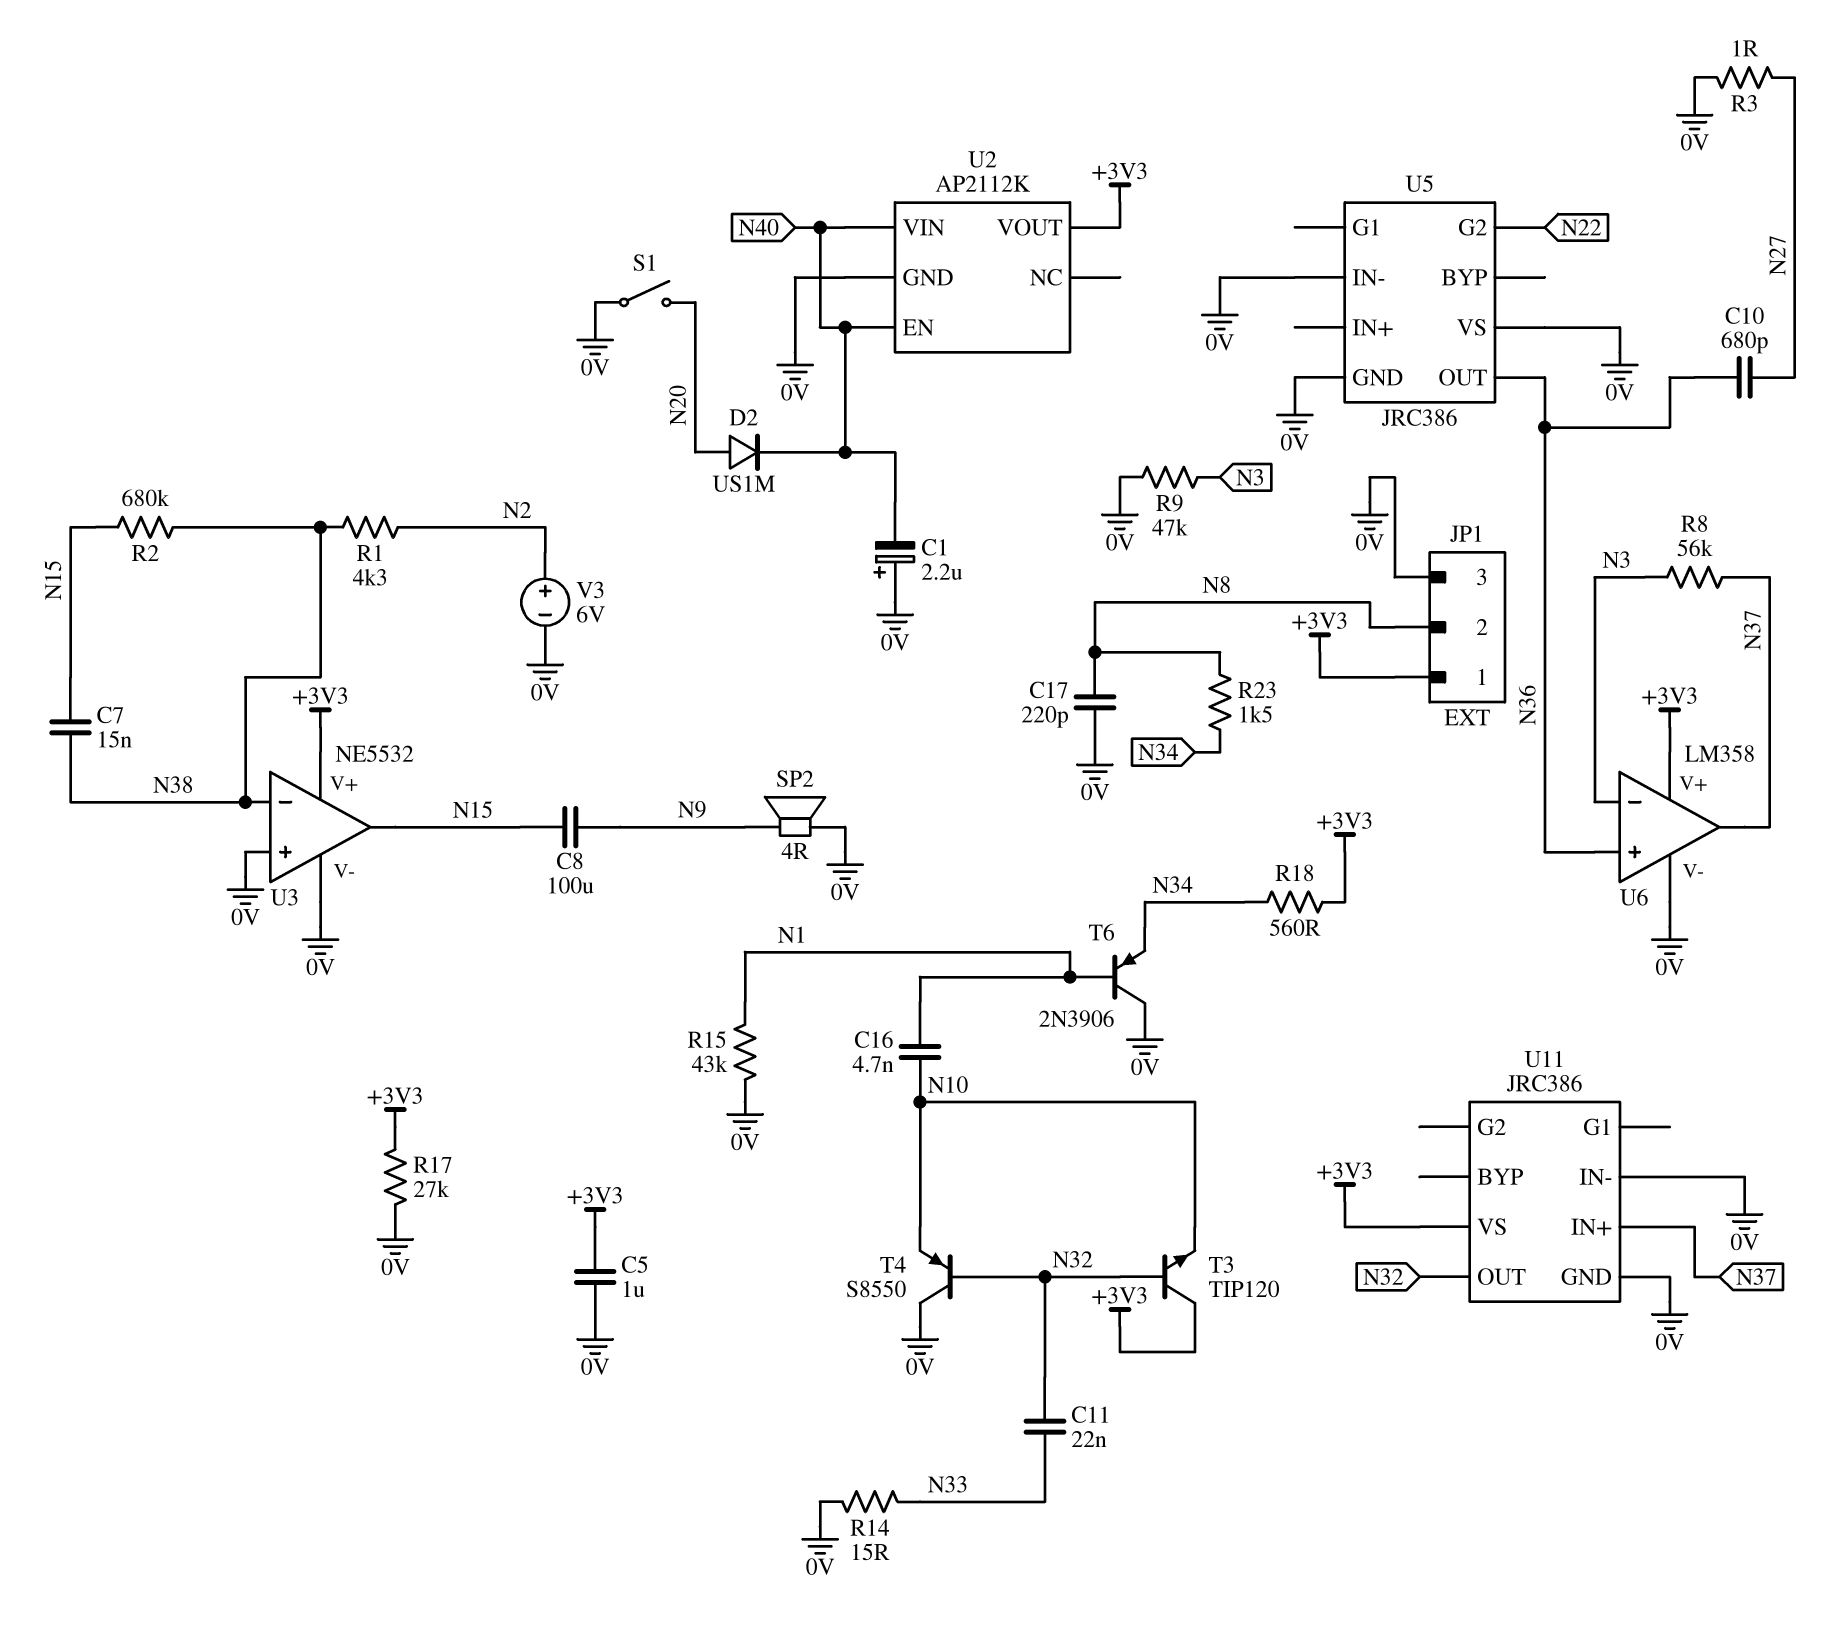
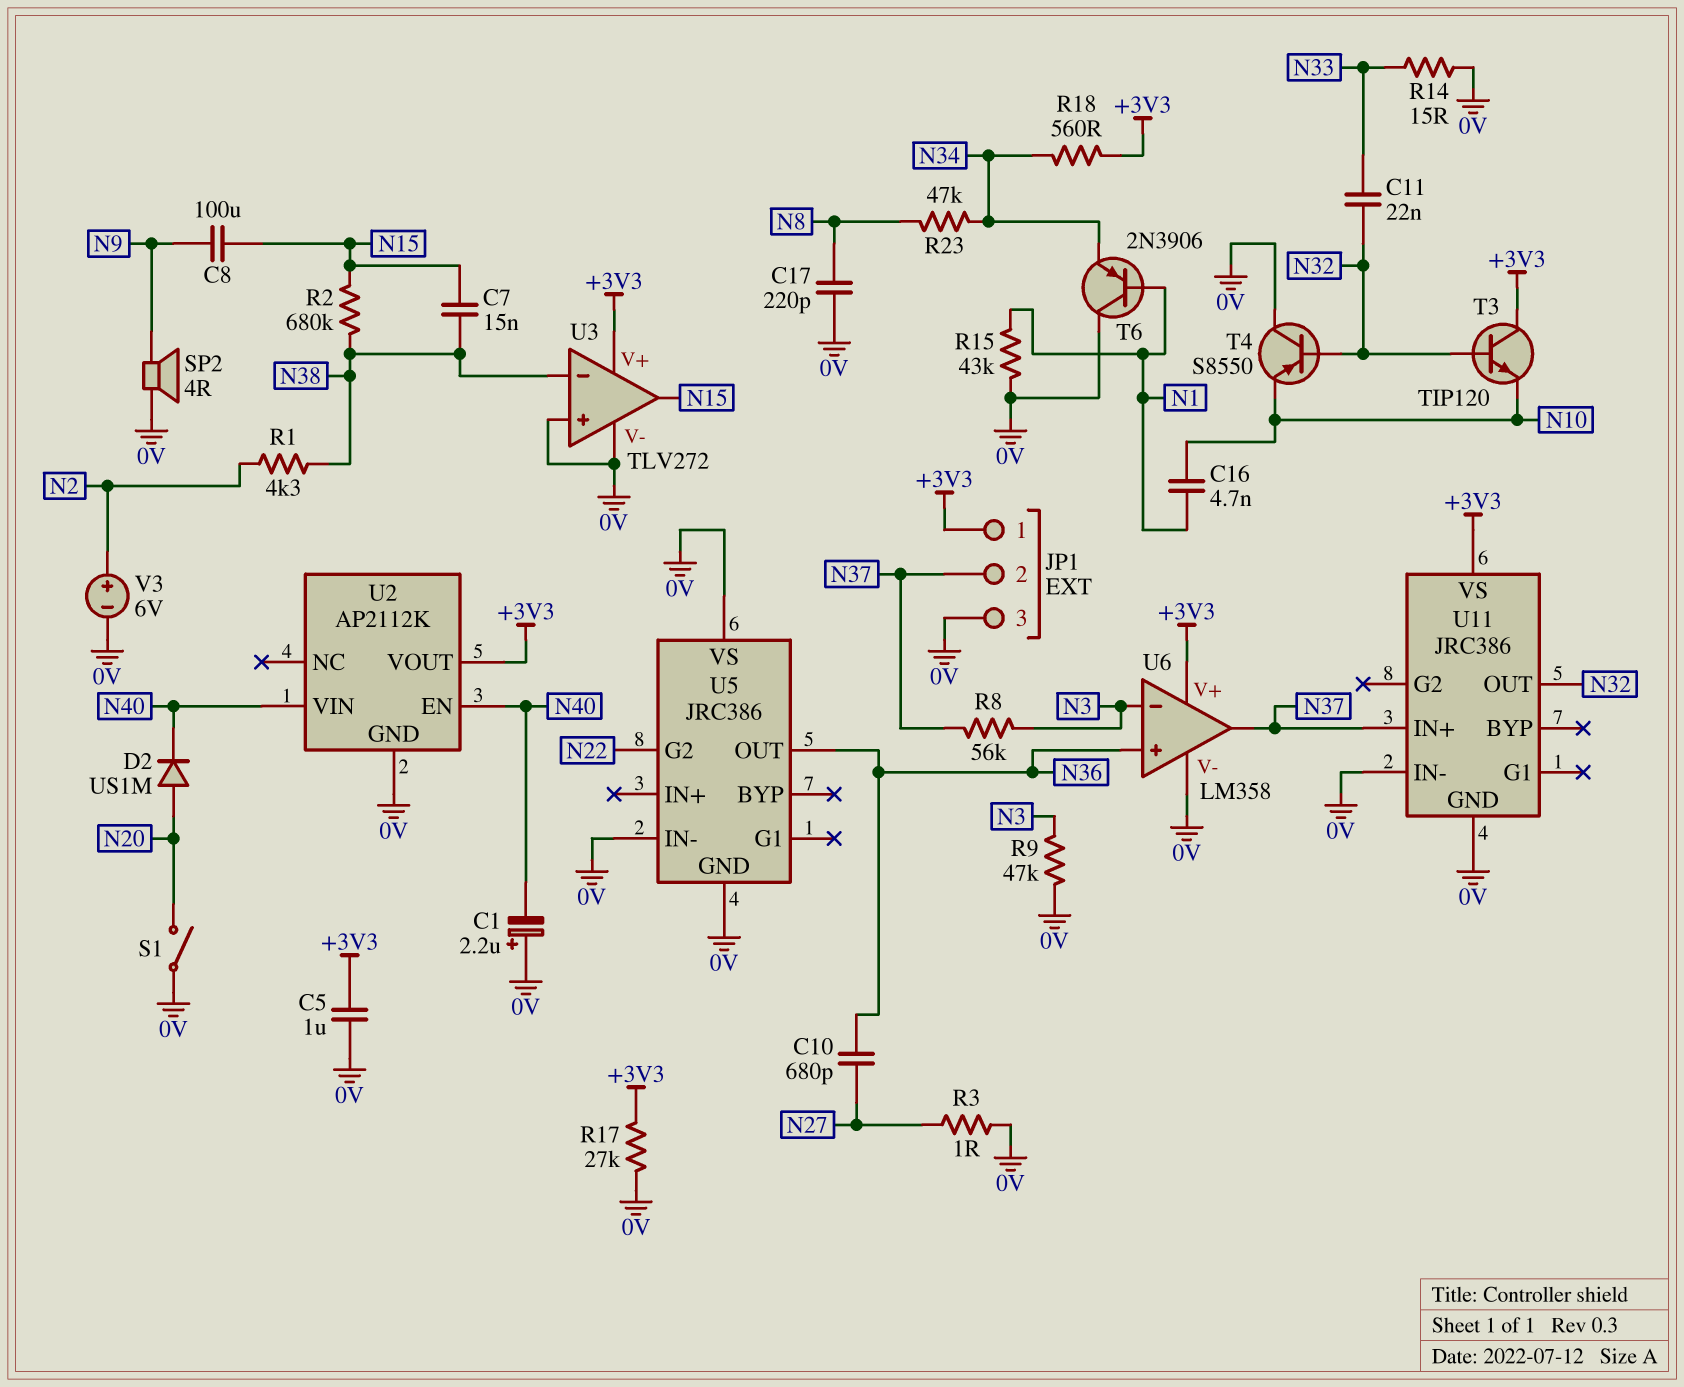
JP1 pin 2: N8 -> N37
R23: 1.5k (N8, N34) -> 47k (N8, N34)
U3: NE5532 -> TLV272

